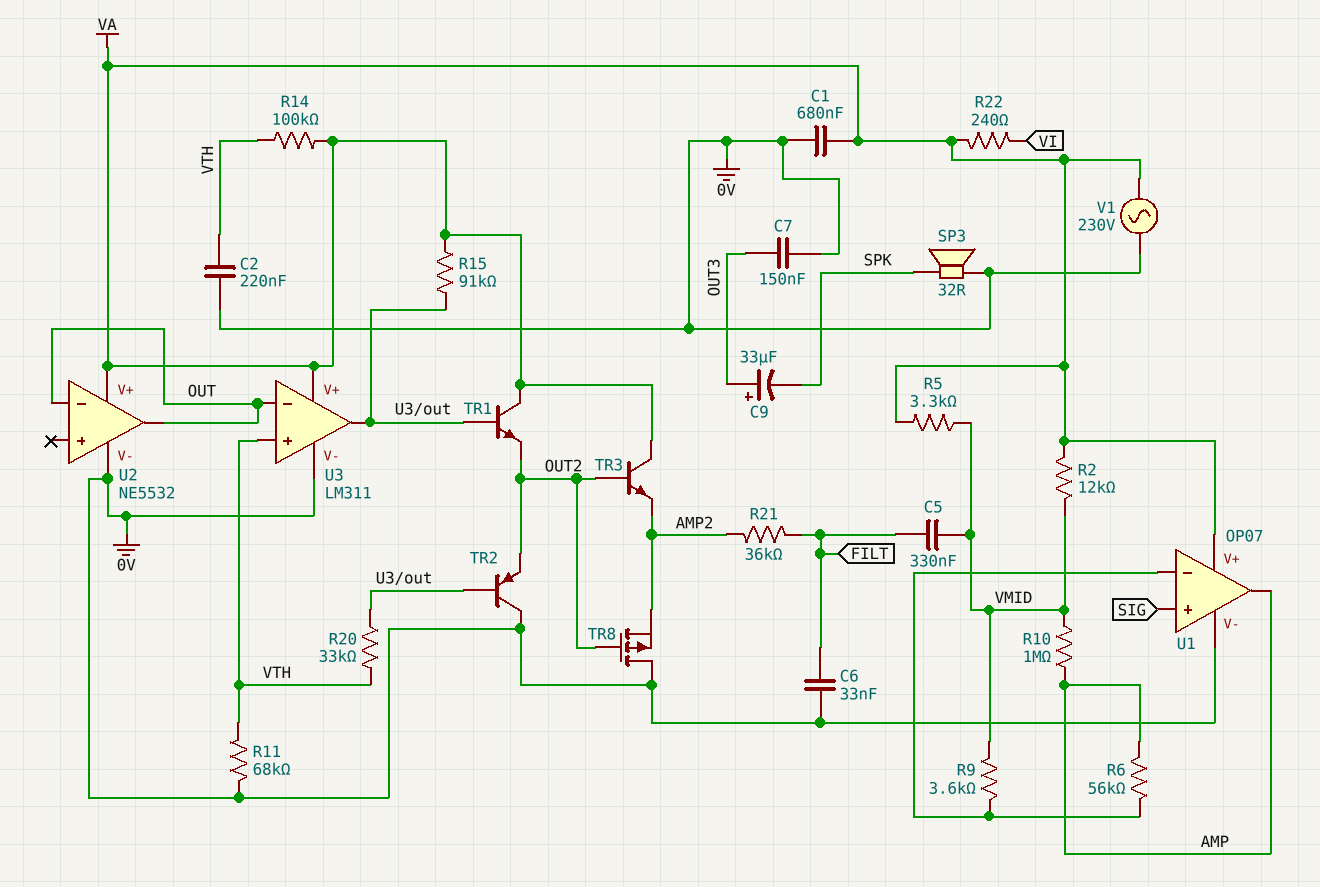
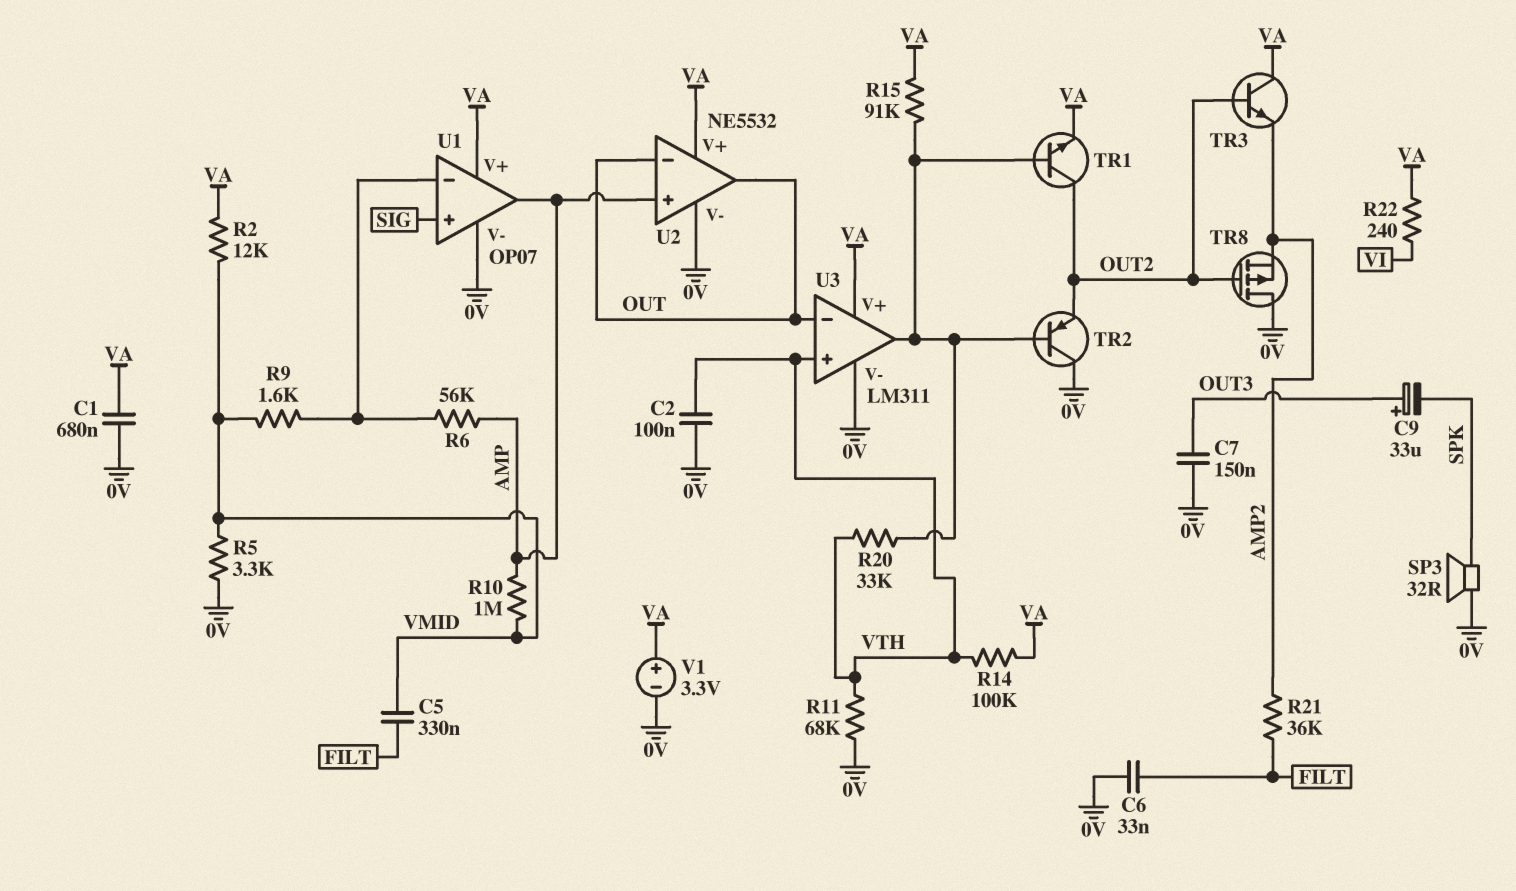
C2: 220nF (0V, VTH) -> 100nF (0V, VTH)
R5: 3.3k (VA, VMID) -> 3.3k (0V, VMID)
R9: 3.6k (U1/in-, VMID) -> 1.6k (U1/in-, VMID)
TR1: NPN (B U3/out, C VA, E OUT2) -> NPN (B U3/out, C OUT2, E VA)
U2 pin in+: none -> AMP
V1: AC 230V (0V, VA) -> 3.3V (plus VA, minus 0V)

